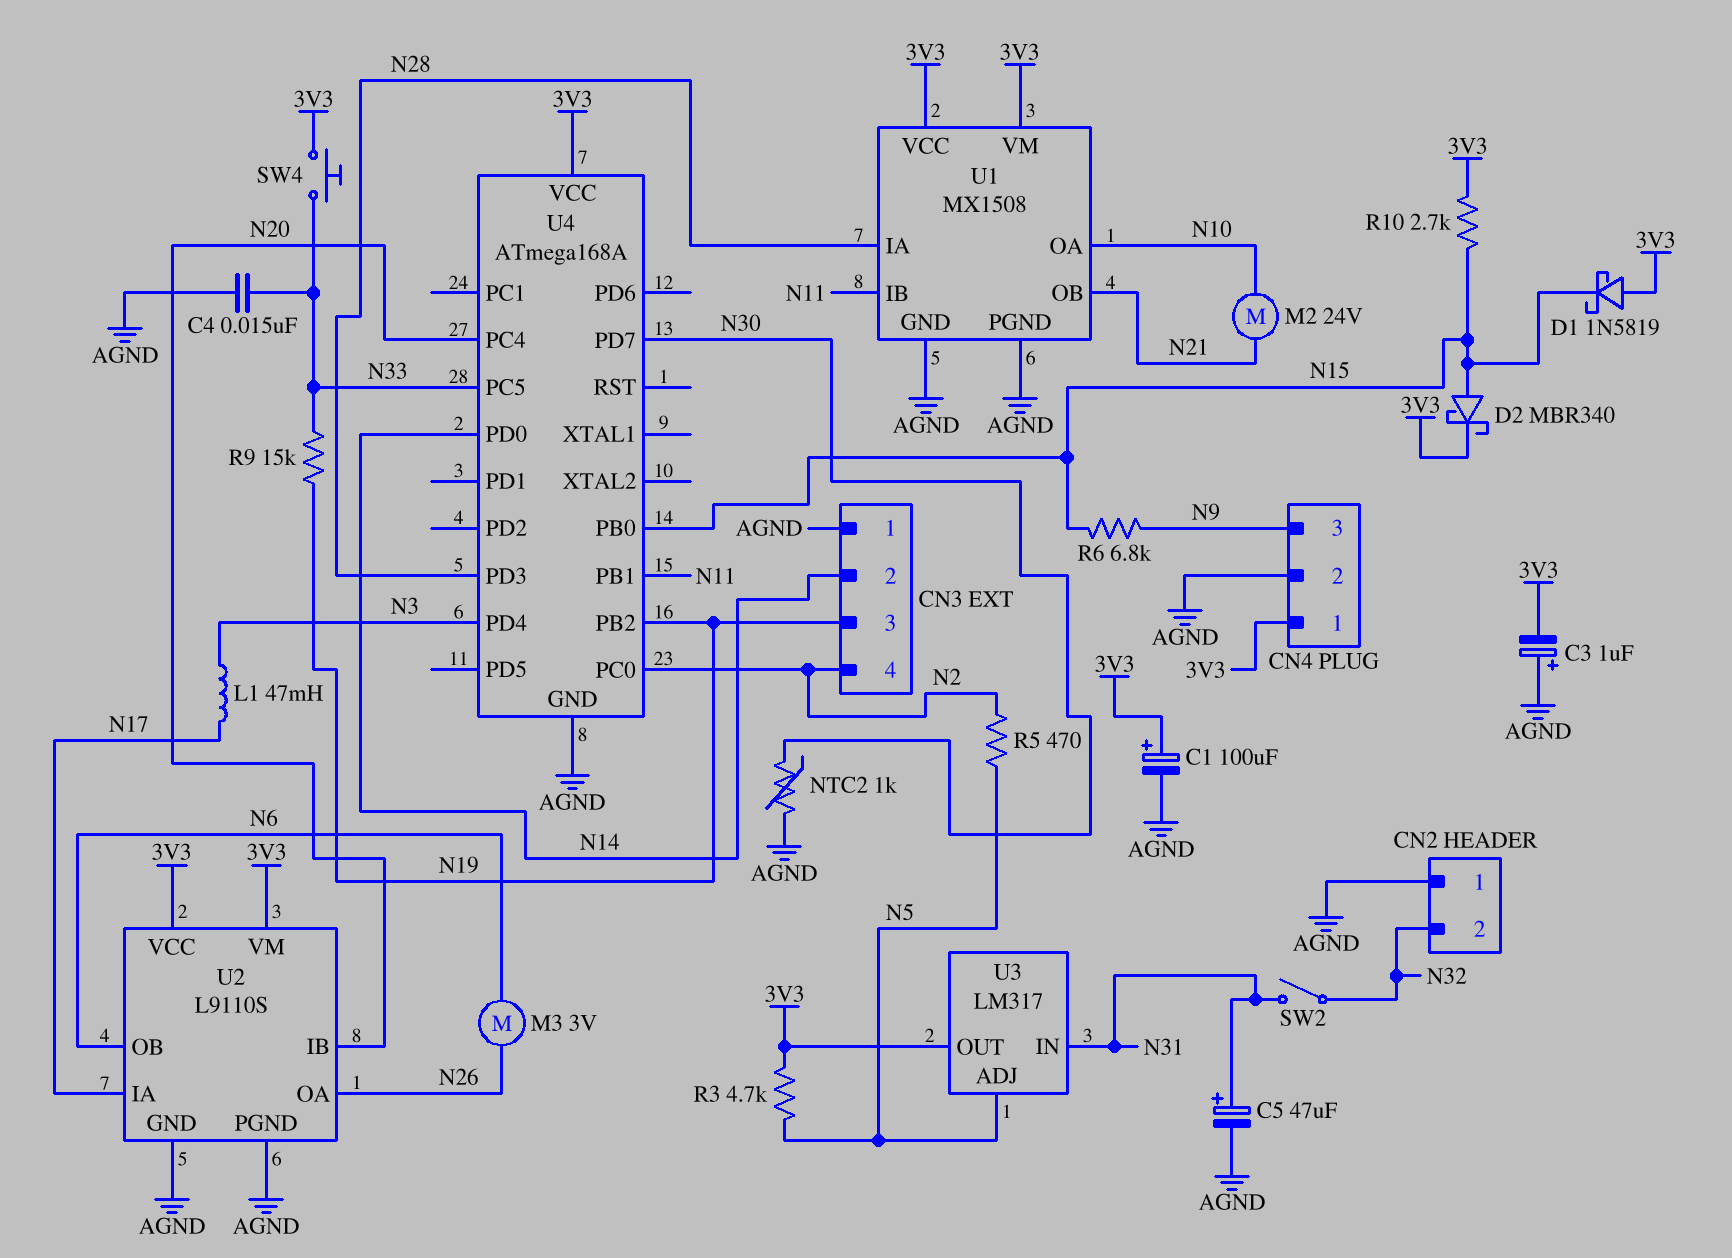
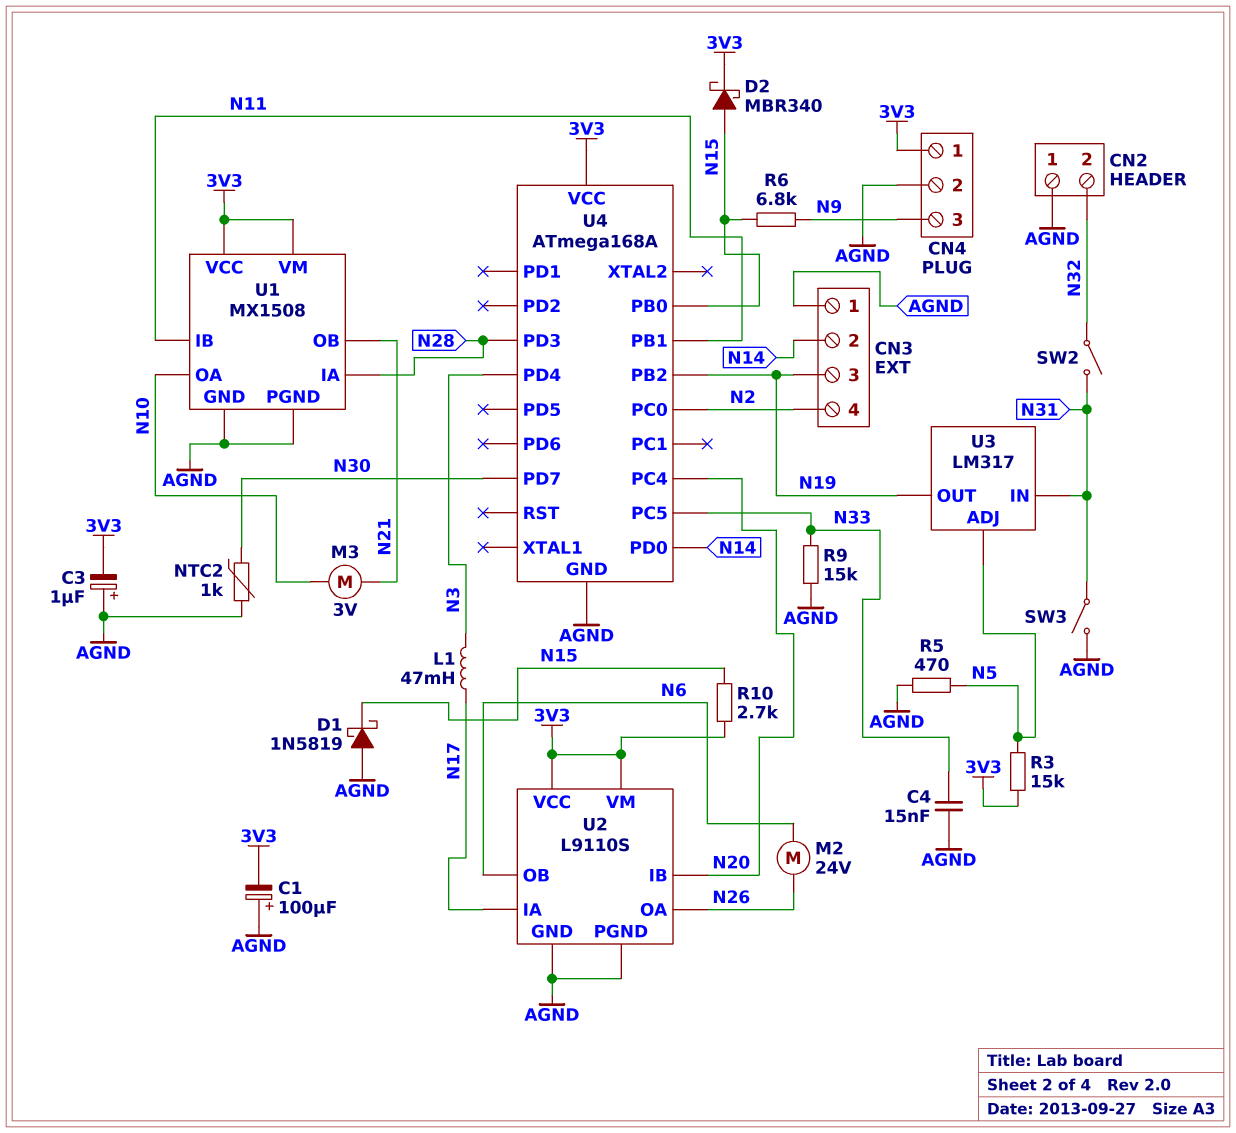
C1: 100uF (plus 3V3, minus AGND) -> 100uF (plus AGND, minus 3V3)
C5: 47uF (plus N31, minus AGND) -> none
D1: schottky 1N5819 (A 3V3, K N15) -> schottky 1N5819 (A AGND, K N15)
M2: motor 24V (N10, N21) -> motor 24V (N6, N26)
M3: motor 3V (N6, N26) -> motor 3V (N10, N21)
R3: 4.7k (3V3, N5) -> 15k (3V3, N5)
R5: 470 (N2, N5) -> 470 (AGND, N5)
R9: 15k (N19, N33) -> 15k (AGND, N33)
SW3: none -> switch (AGND, N31)
SW4: button (3V3, N33) -> none
U3 pin OUT: 3V3 -> N19

